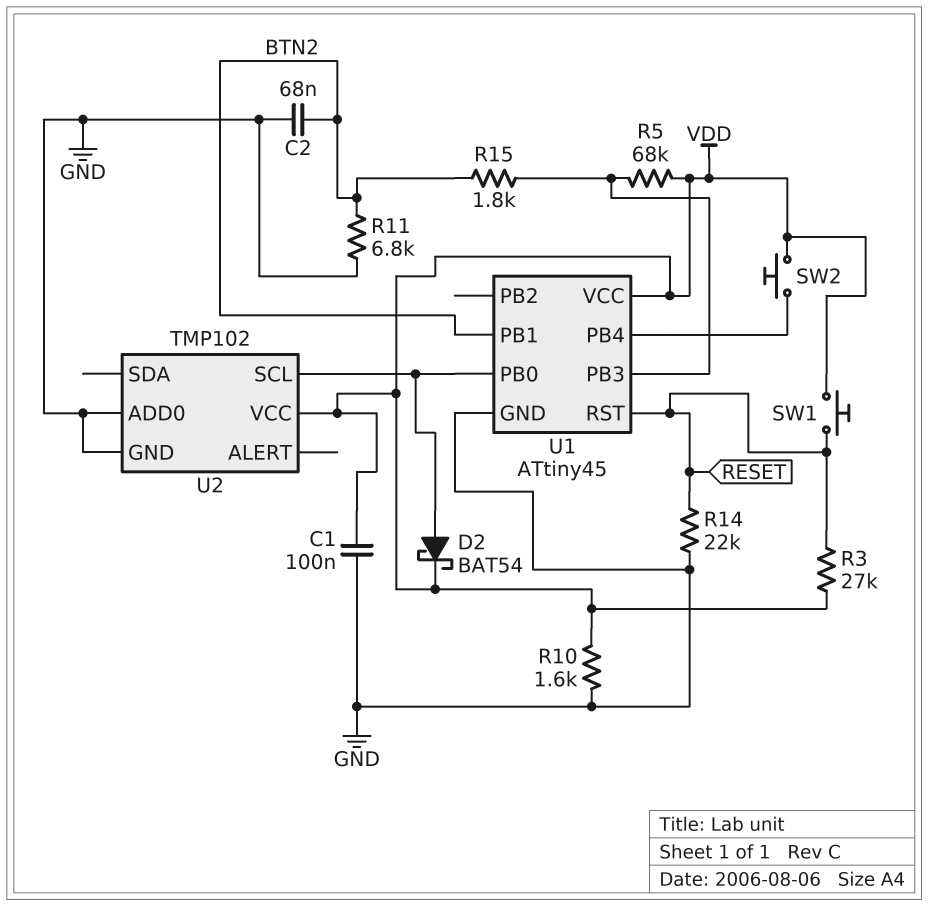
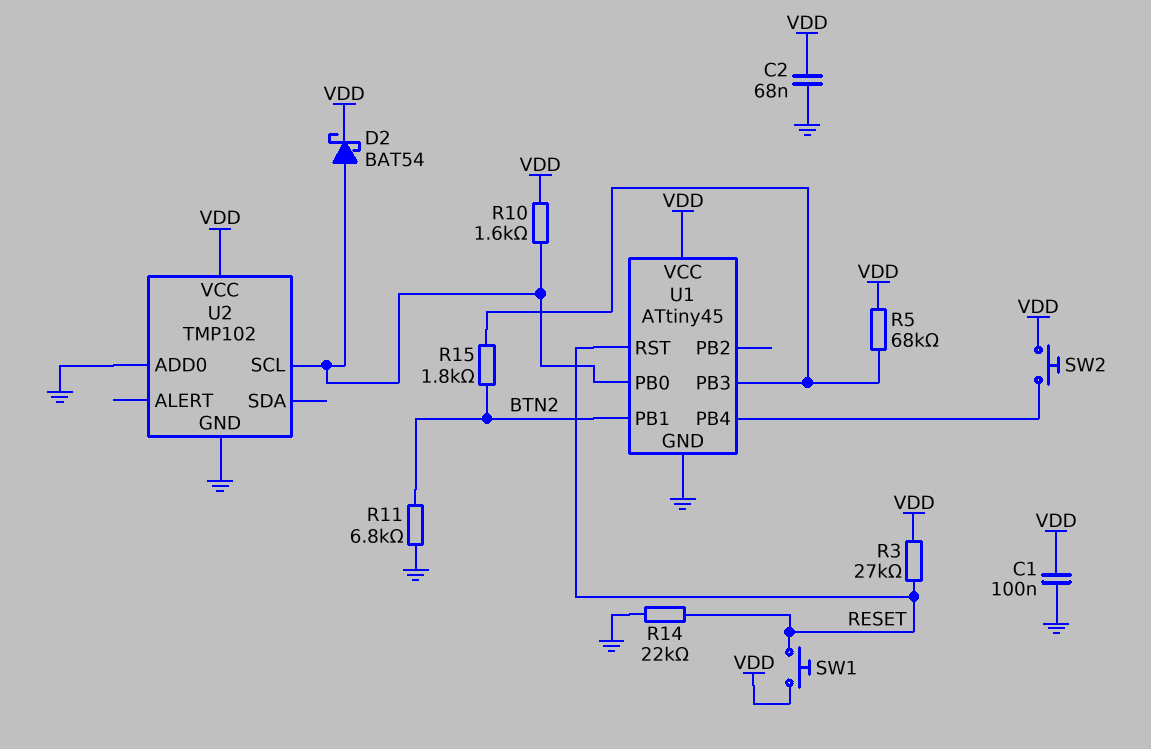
C2: 68nF (BTN2, GND) -> 68nF (GND, VDD)
R10: 1.6k (GND, VDD) -> 1.6k (U1/PB0, VDD)

